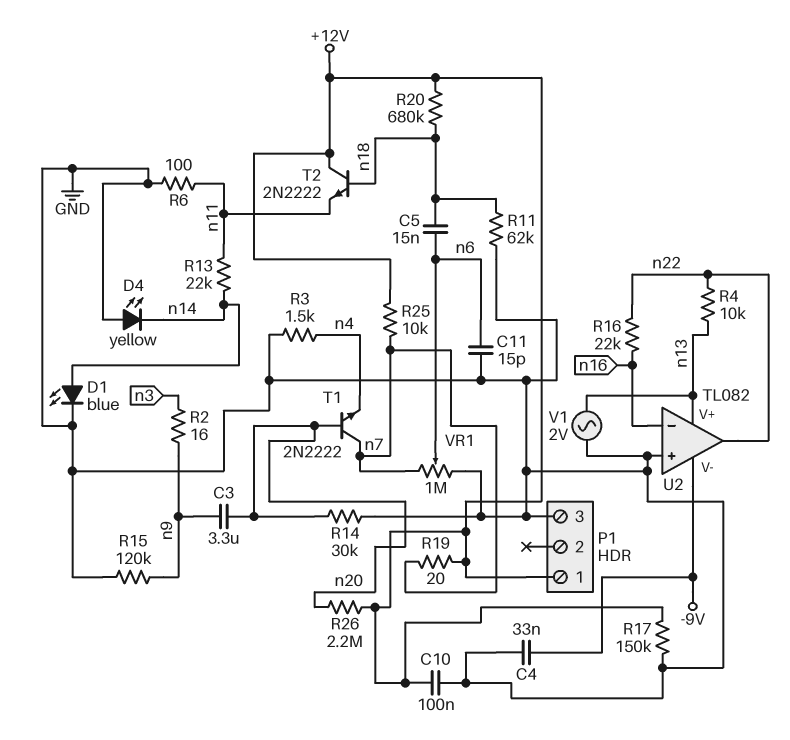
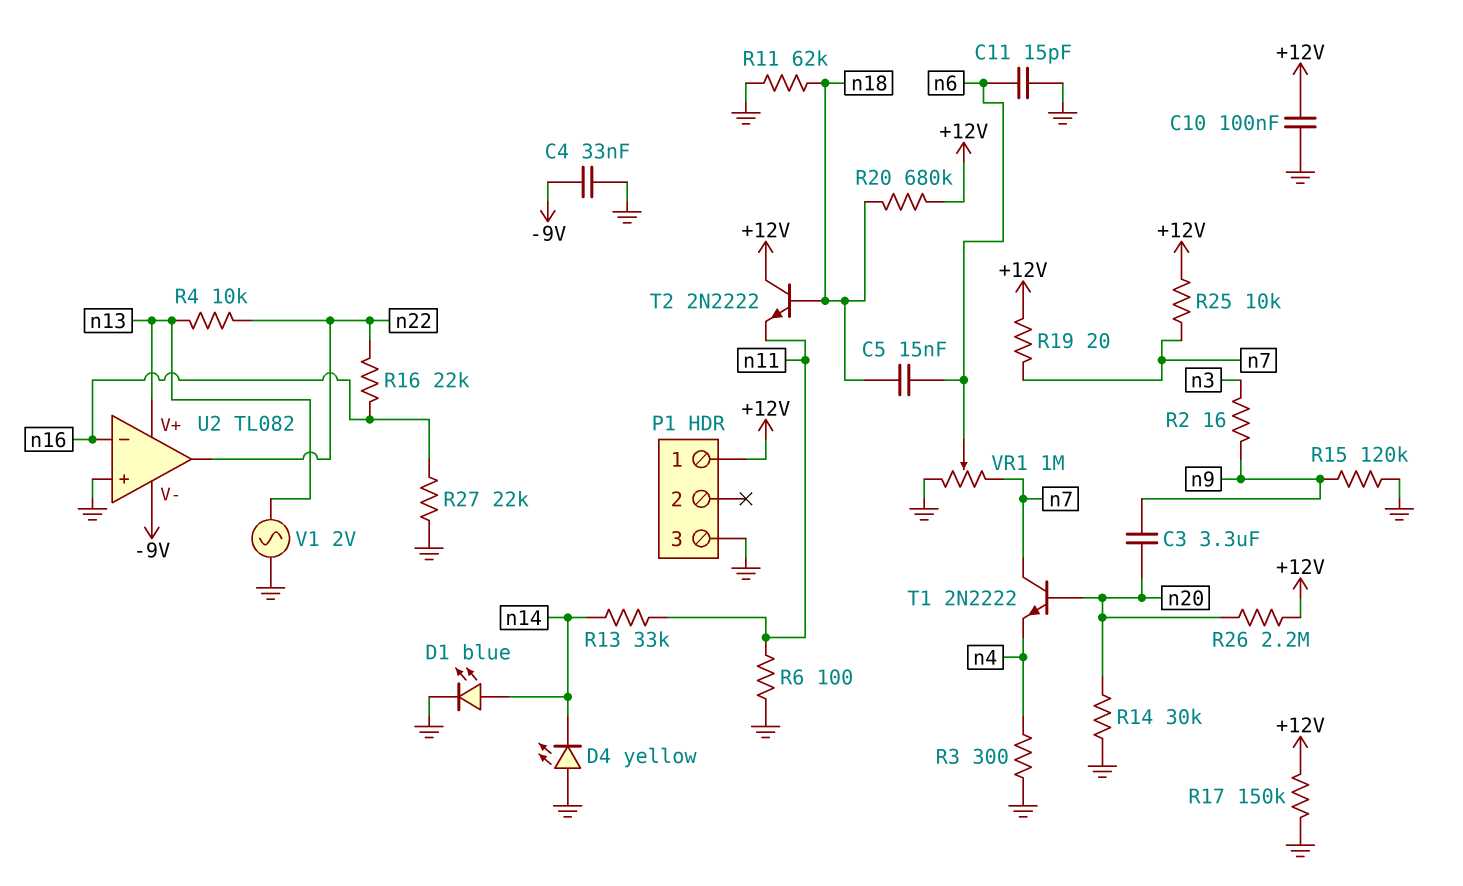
R3: 1.5k (GND, n4) -> 300 (GND, n4)
R13: 22k (n11, n14) -> 33k (n11, n14)
R27: none -> 22k (GND, n16)

